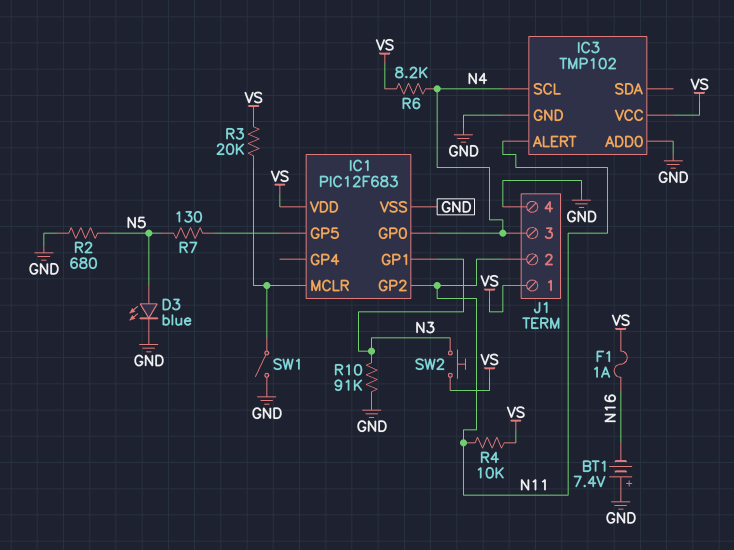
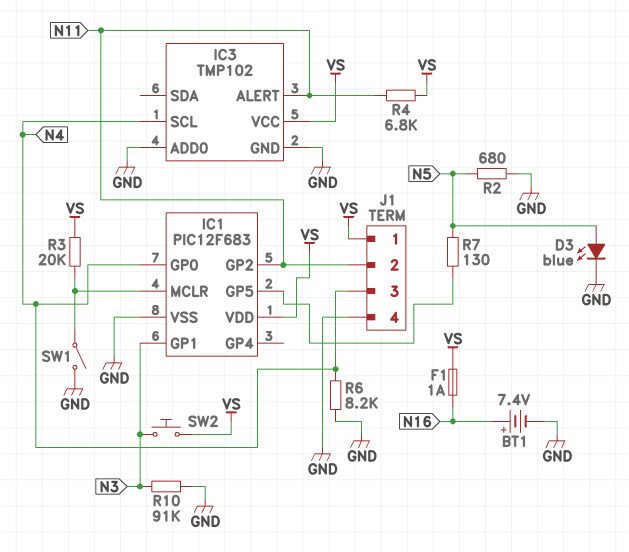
BT1: 7.4V (plus GND, minus N16) -> 7.4V (plus N16, minus GND)
R4: 10k (N11, VS) -> 6.8k (N11, VS)
R6: 8.2k (N4, VS) -> 8.2k (GND, N4)

